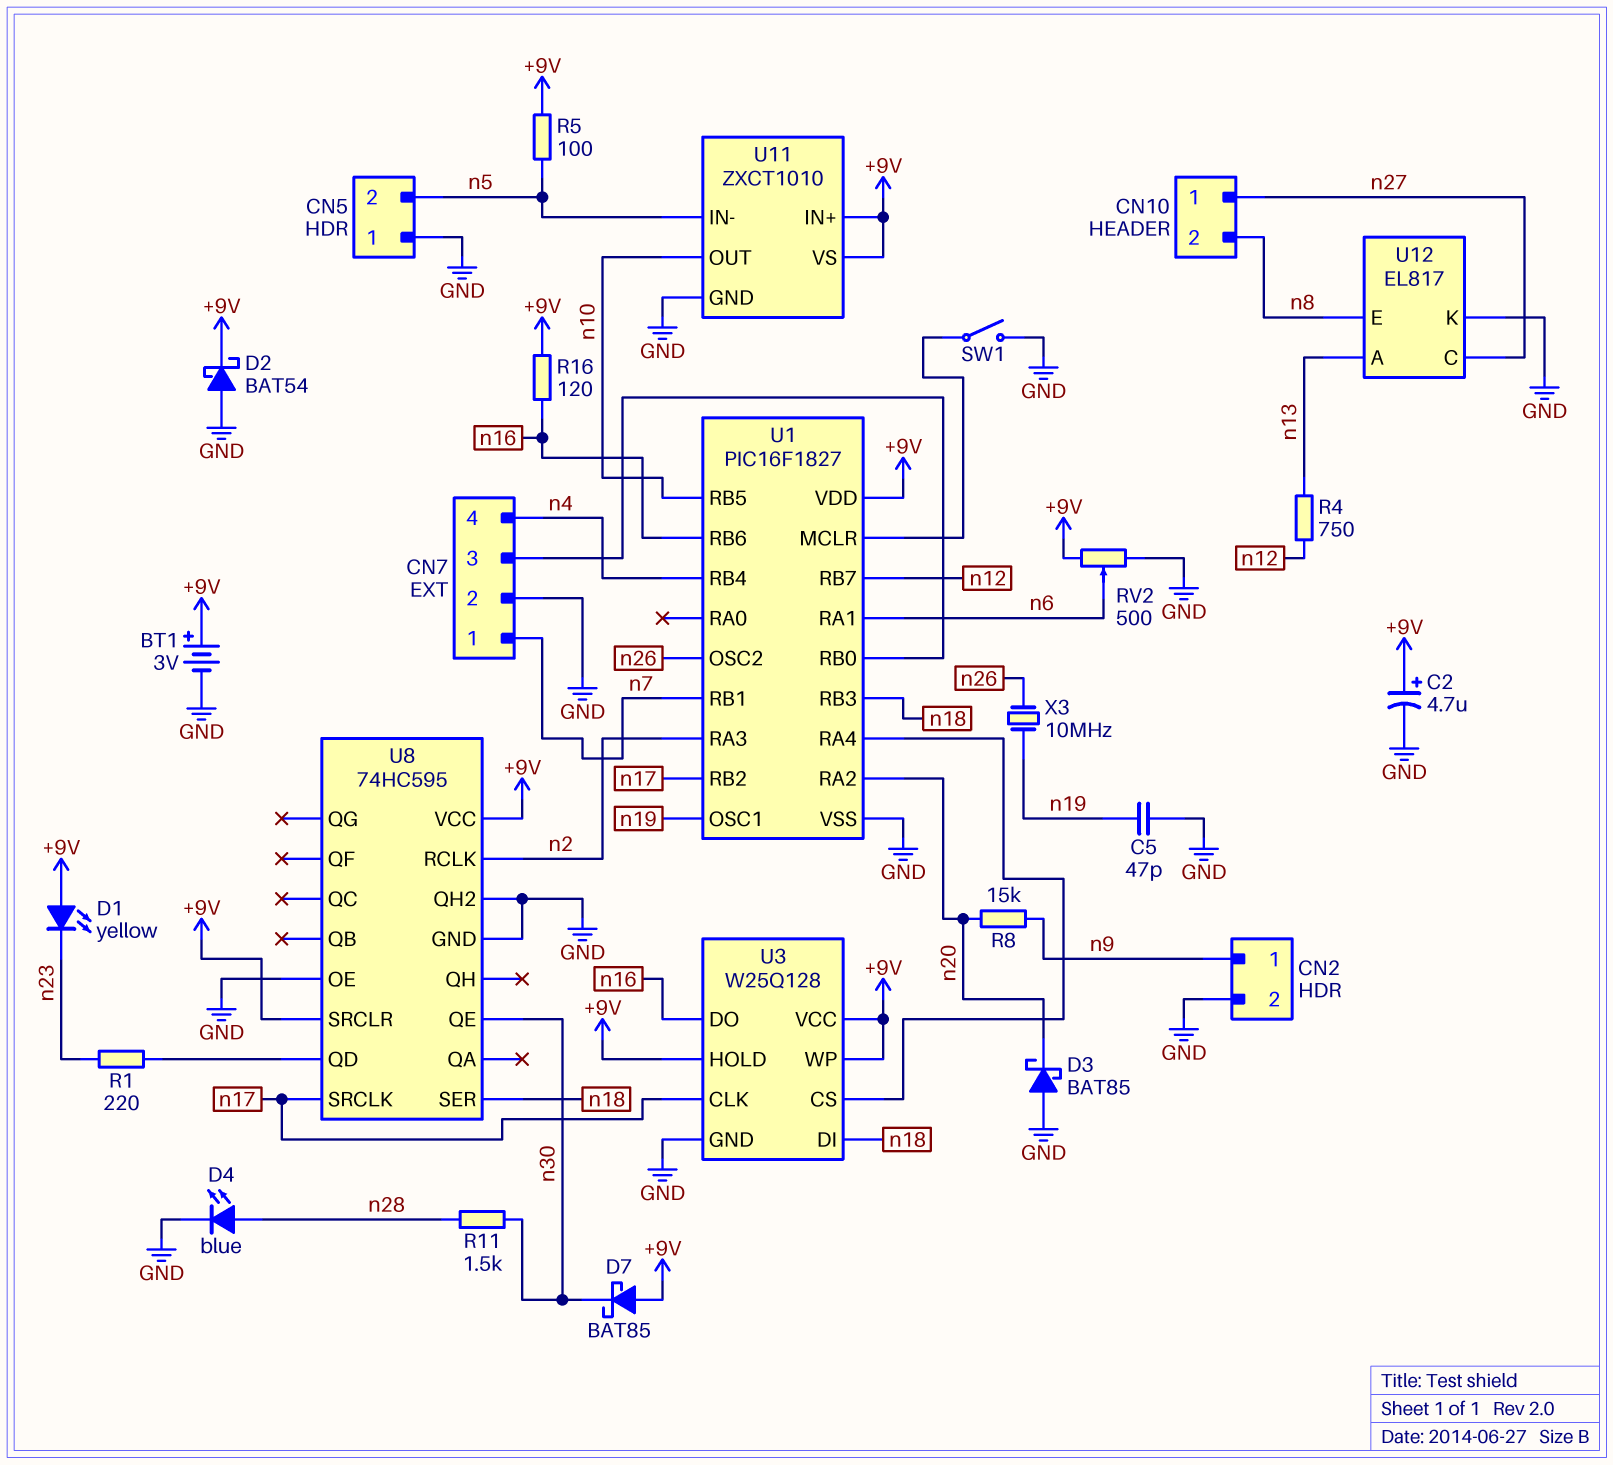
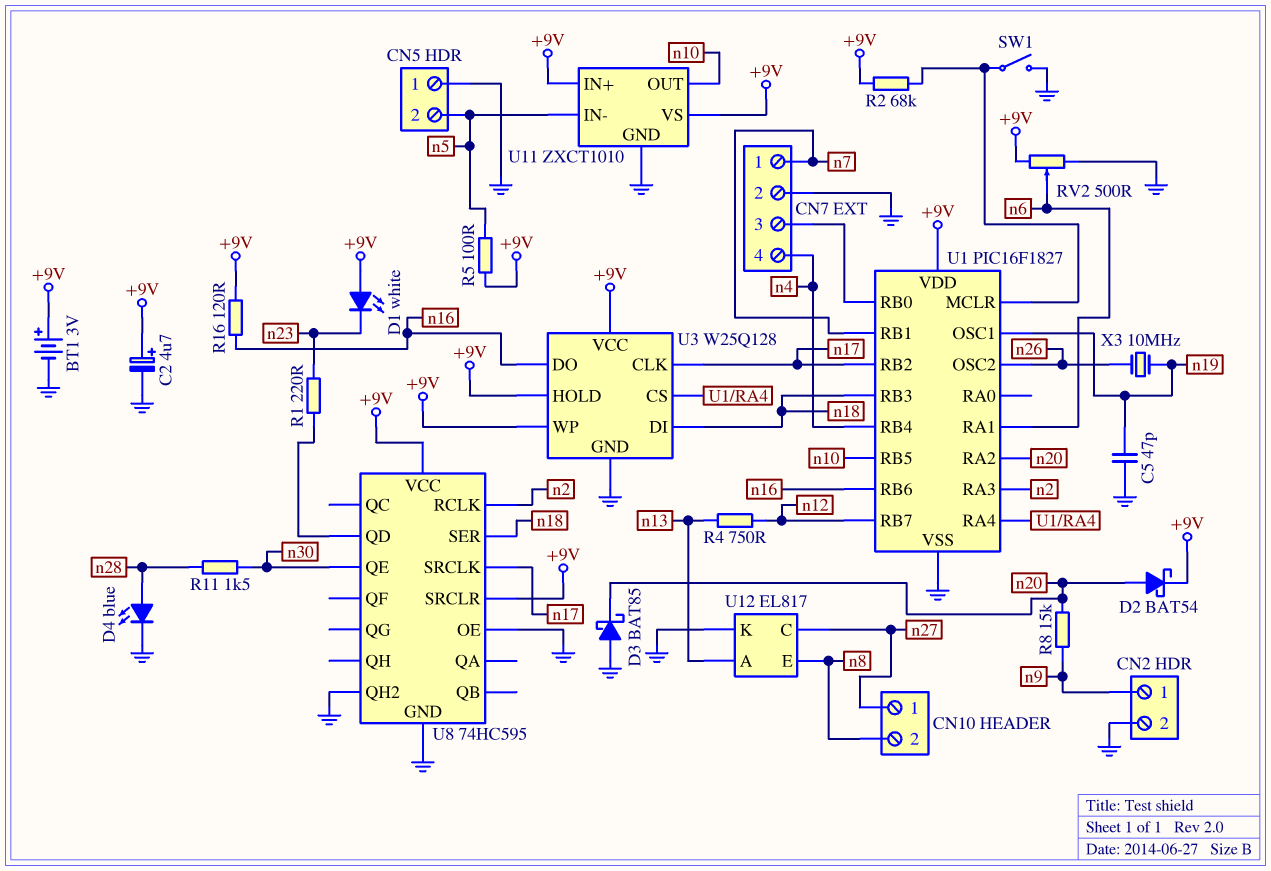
D1: LED yellow (A +9V, K n23) -> LED white (A +9V, K n23)
D2: schottky BAT54 (A GND, K +9V) -> schottky BAT54 (A n20, K +9V)
D7: schottky BAT85 (A +9V, K n30) -> none
R2: none -> 68k (+9V, U1/MCLR)

